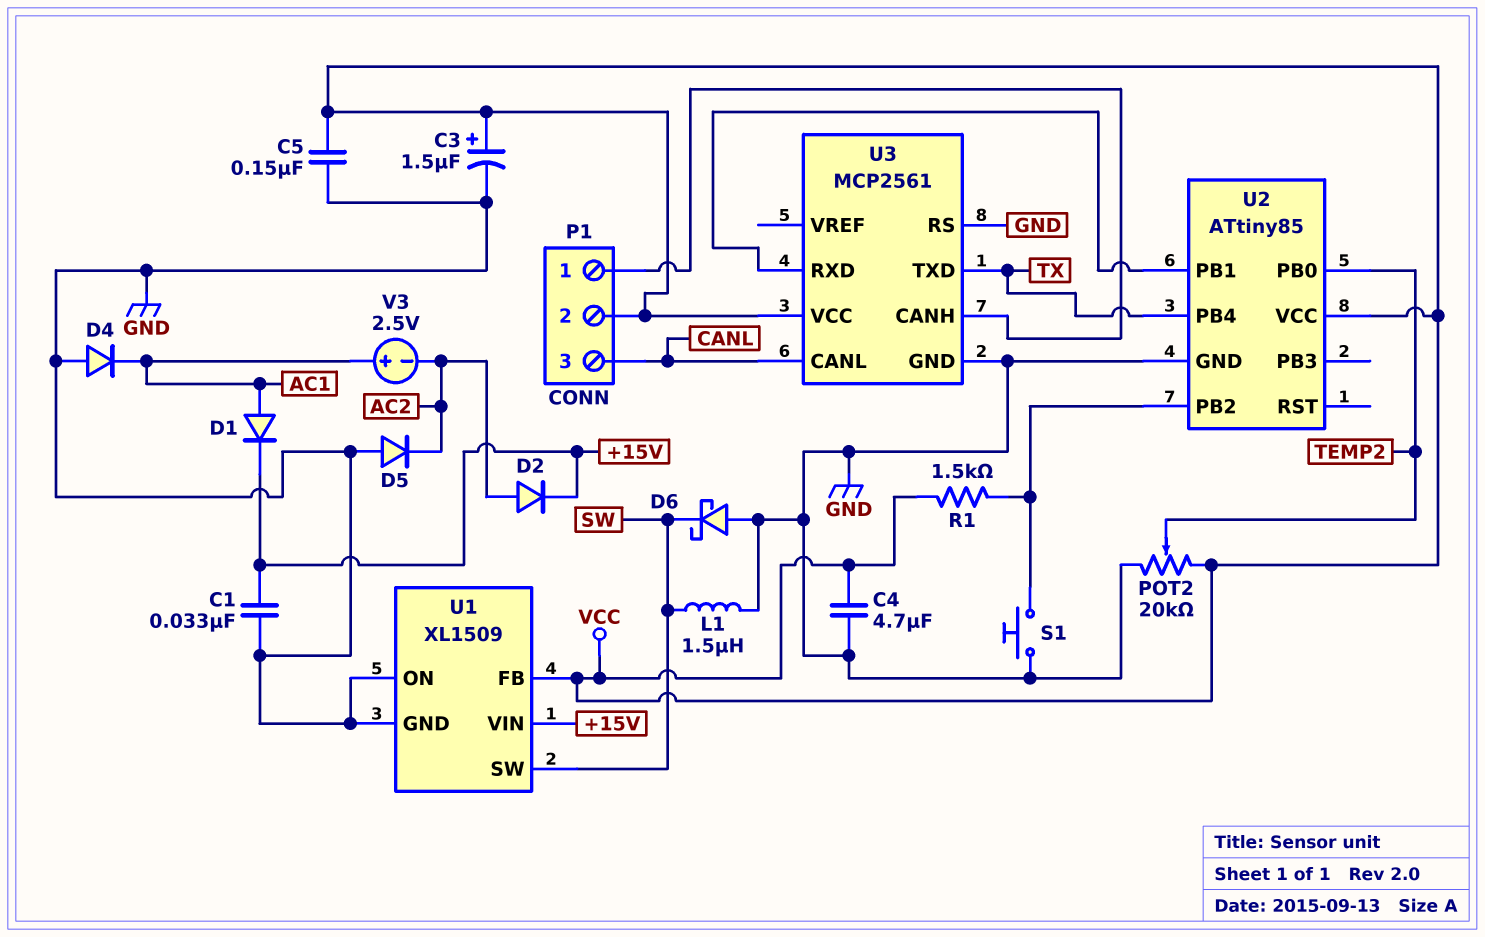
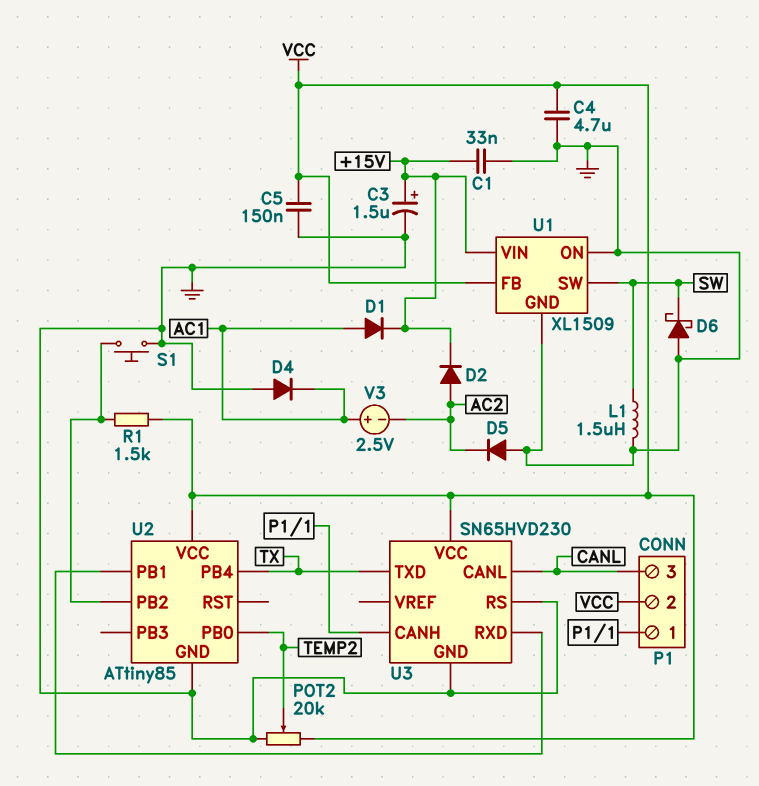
C3: 1.5uF (plus VCC, minus GND) -> 1.5uF (plus +15V, minus GND)
U3: MCP2561 -> SN65HVD230

